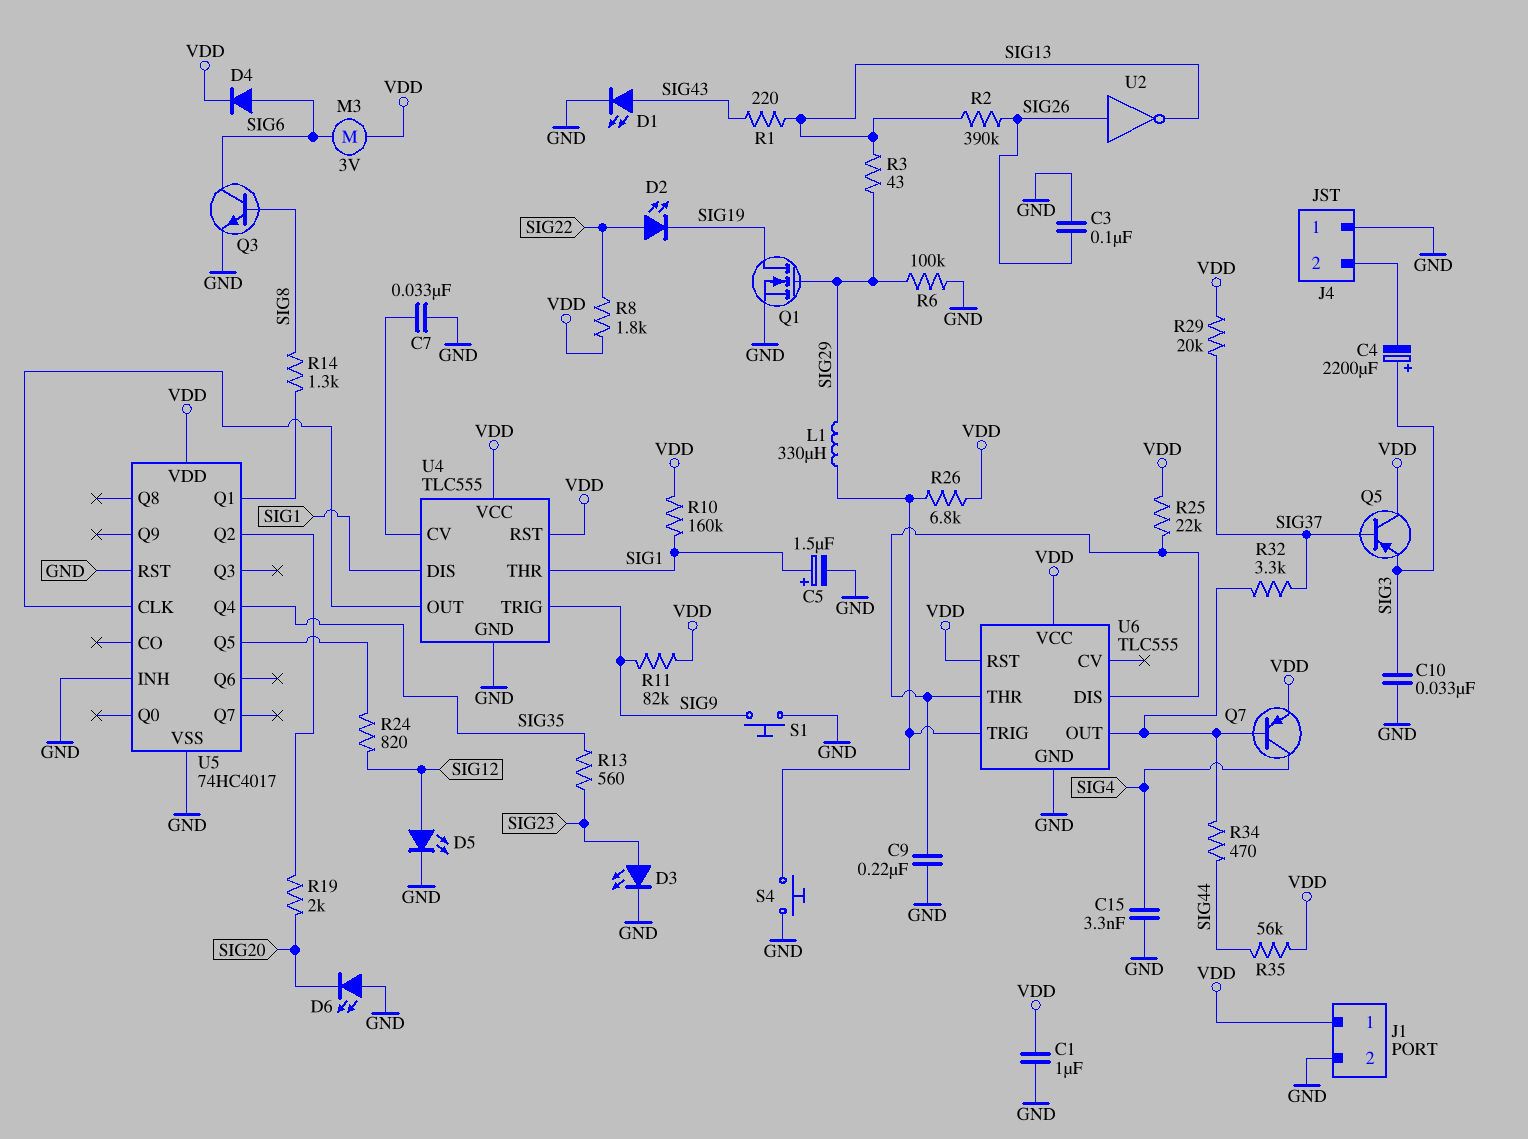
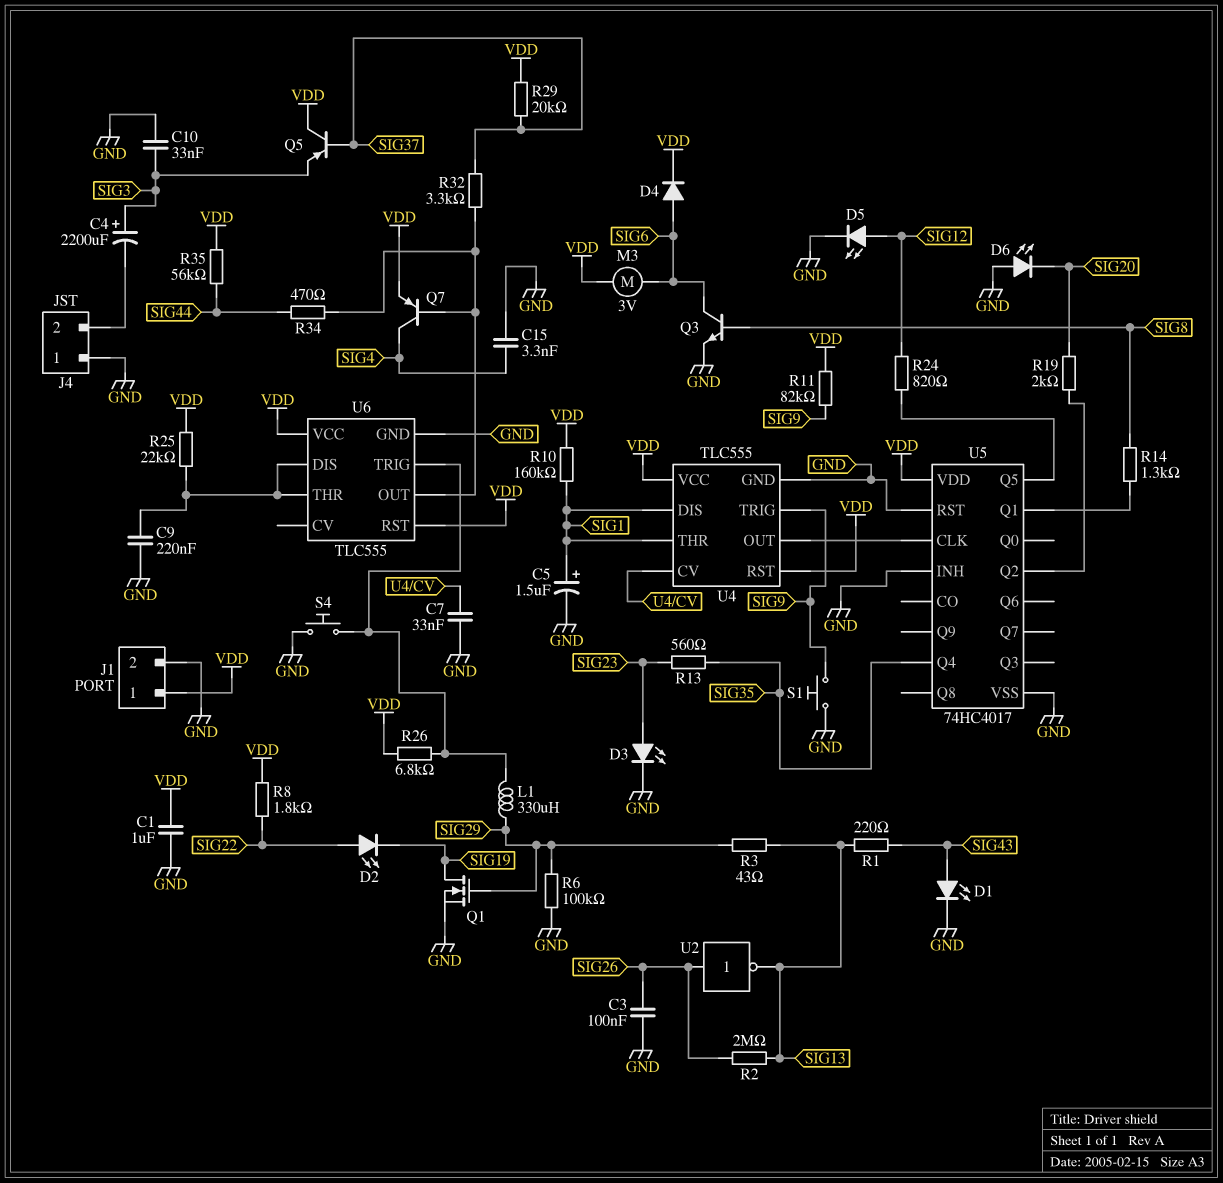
R2: 390k (SIG13, SIG26) -> 2M (SIG13, SIG26)

